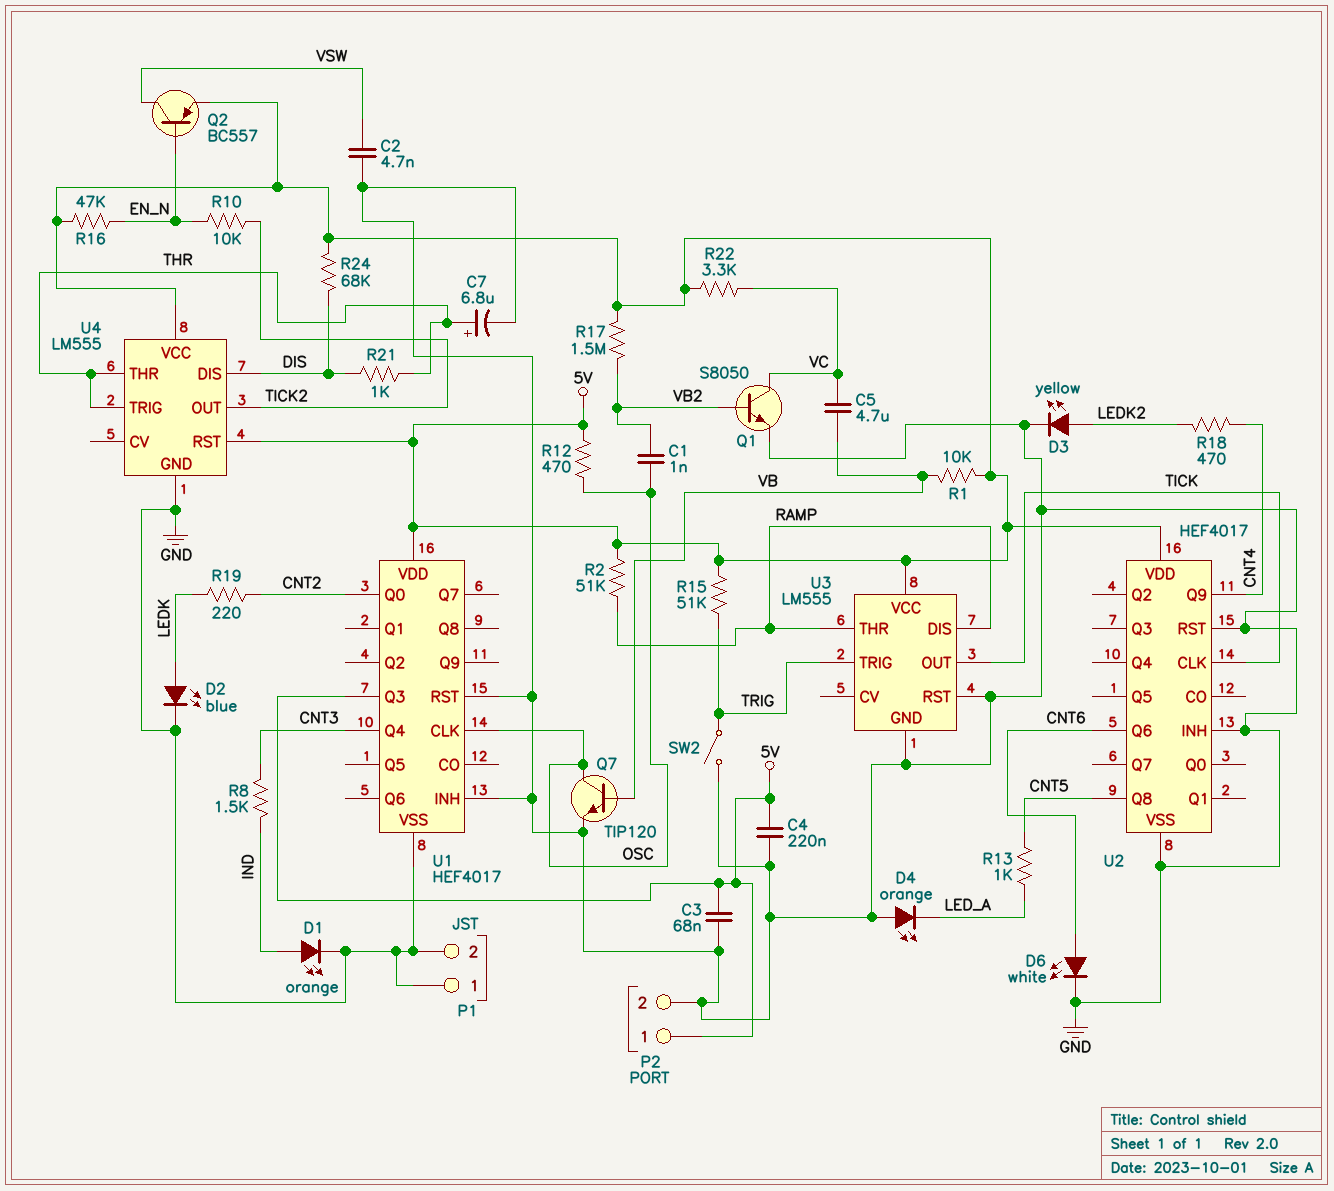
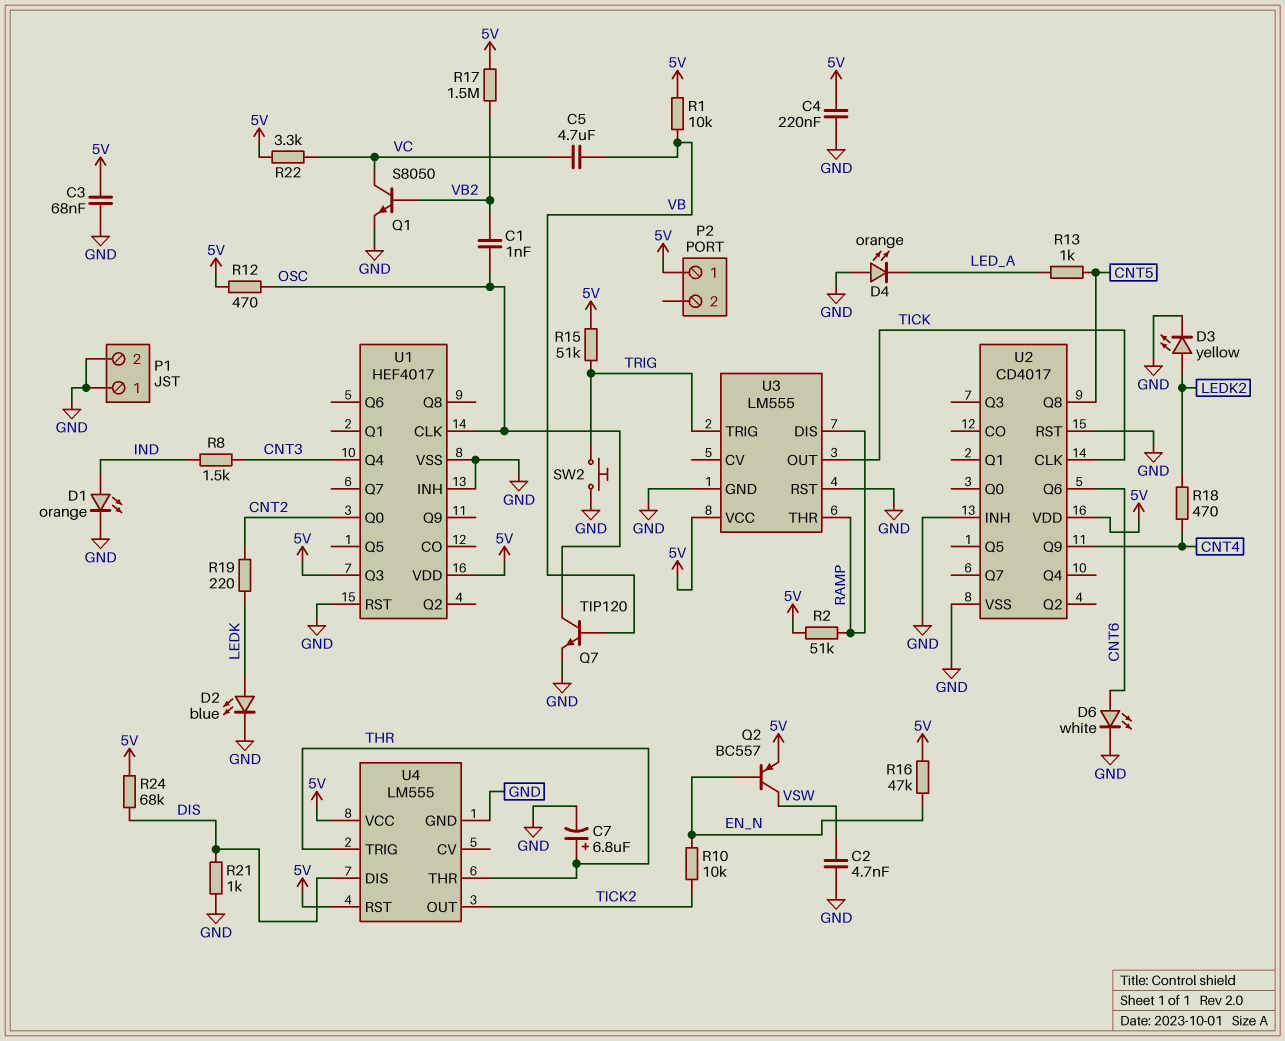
P2 pin 2: GND -> none
R21: 1k (DIS, THR) -> 1k (DIS, GND)
SW2: switch (GND, TRIG) -> button (GND, TRIG)
U2: HEF4017 -> CD4017

